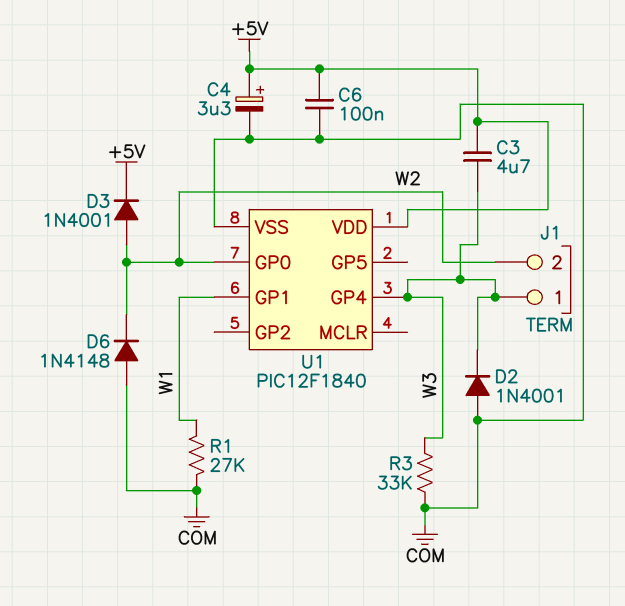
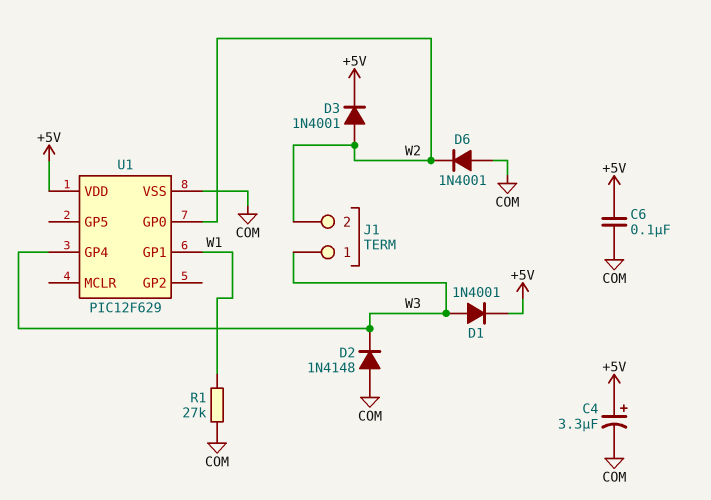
C3: 4.7uF (+5V, W3) -> none
D1: none -> diode 1N4001 (A W3, K +5V)
D2: diode 1N4001 (A COM, K W3) -> diode 1N4148 (A COM, K W3)
D6: diode 1N4148 (A COM, K W2) -> diode 1N4001 (A COM, K W2)
R3: 33k (COM, W3) -> none
U1: PIC12F1840 -> PIC12F629

